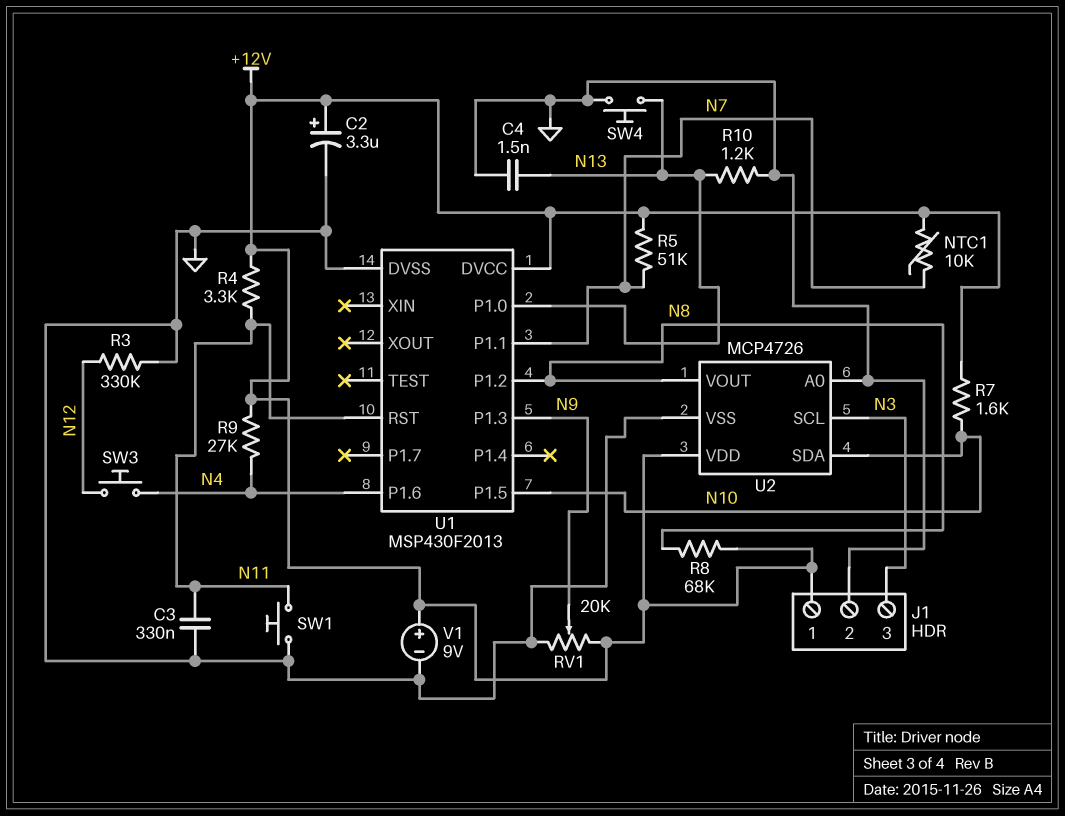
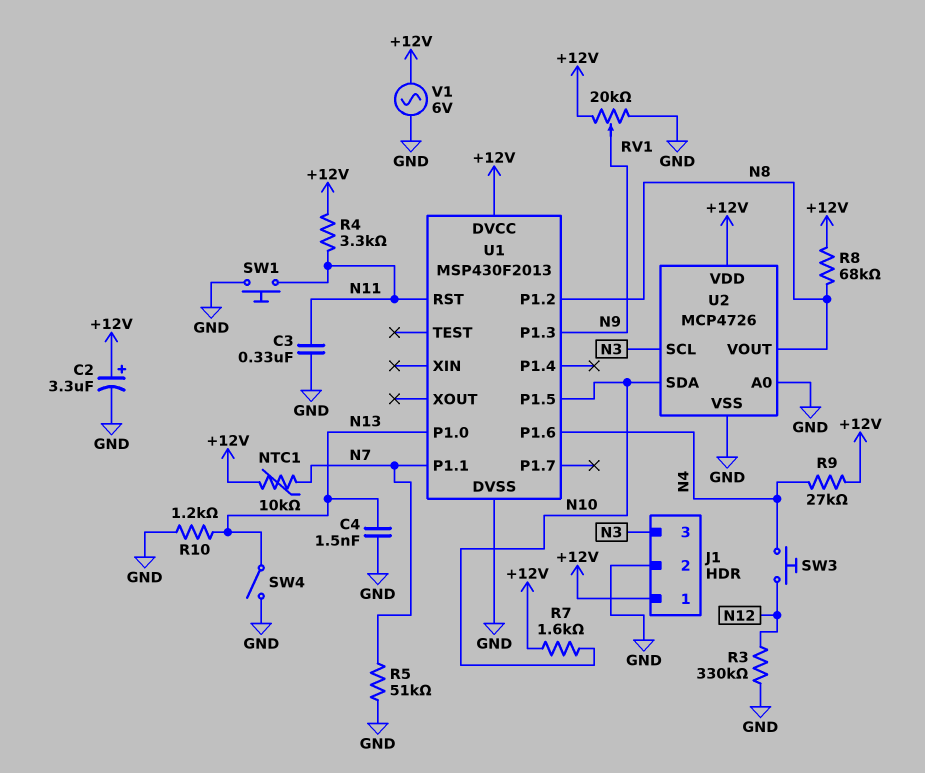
R5: 51k (+12V, N7) -> 51k (GND, N7)
SW4: button (GND, N13) -> switch (GND, N13)
V1: 9V (plus +12V, minus GND) -> AC 6V (+12V, GND)

